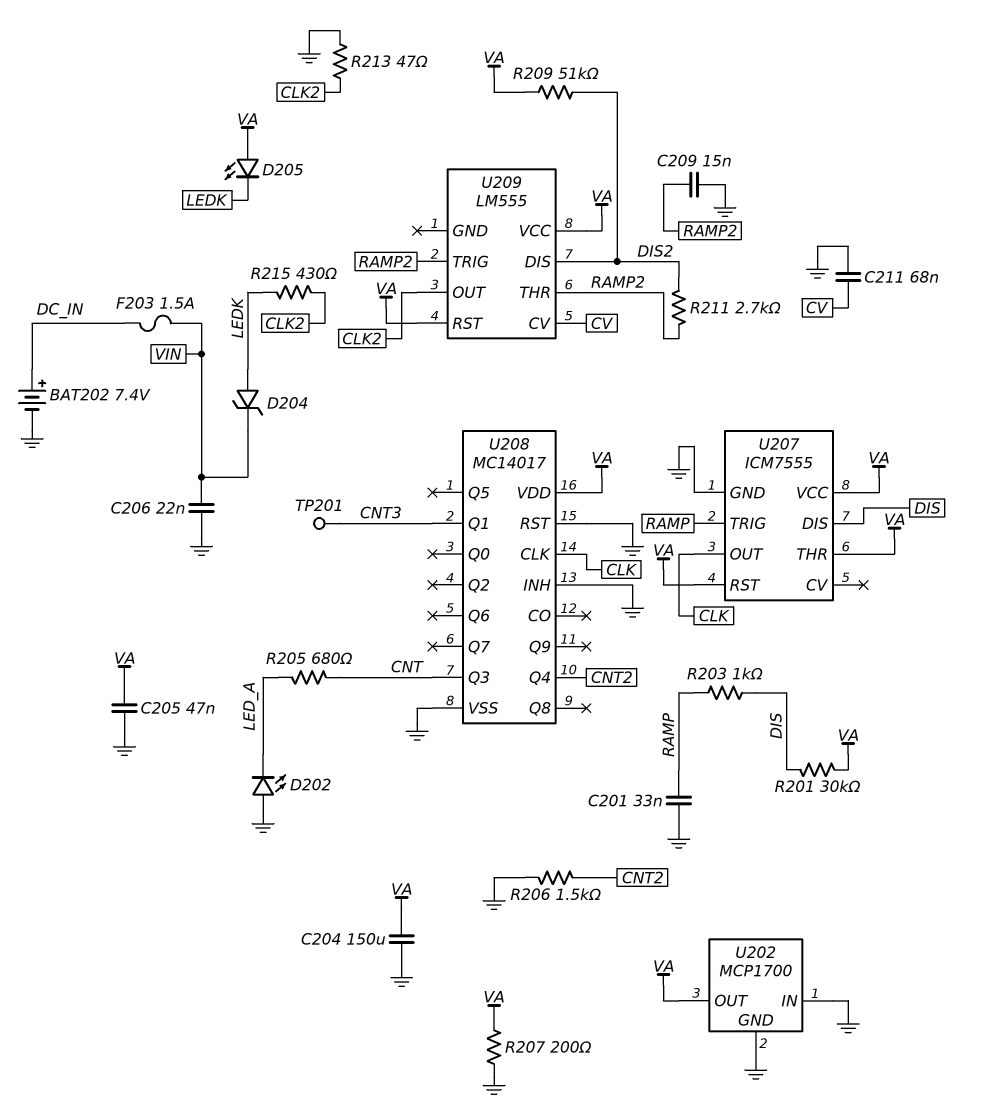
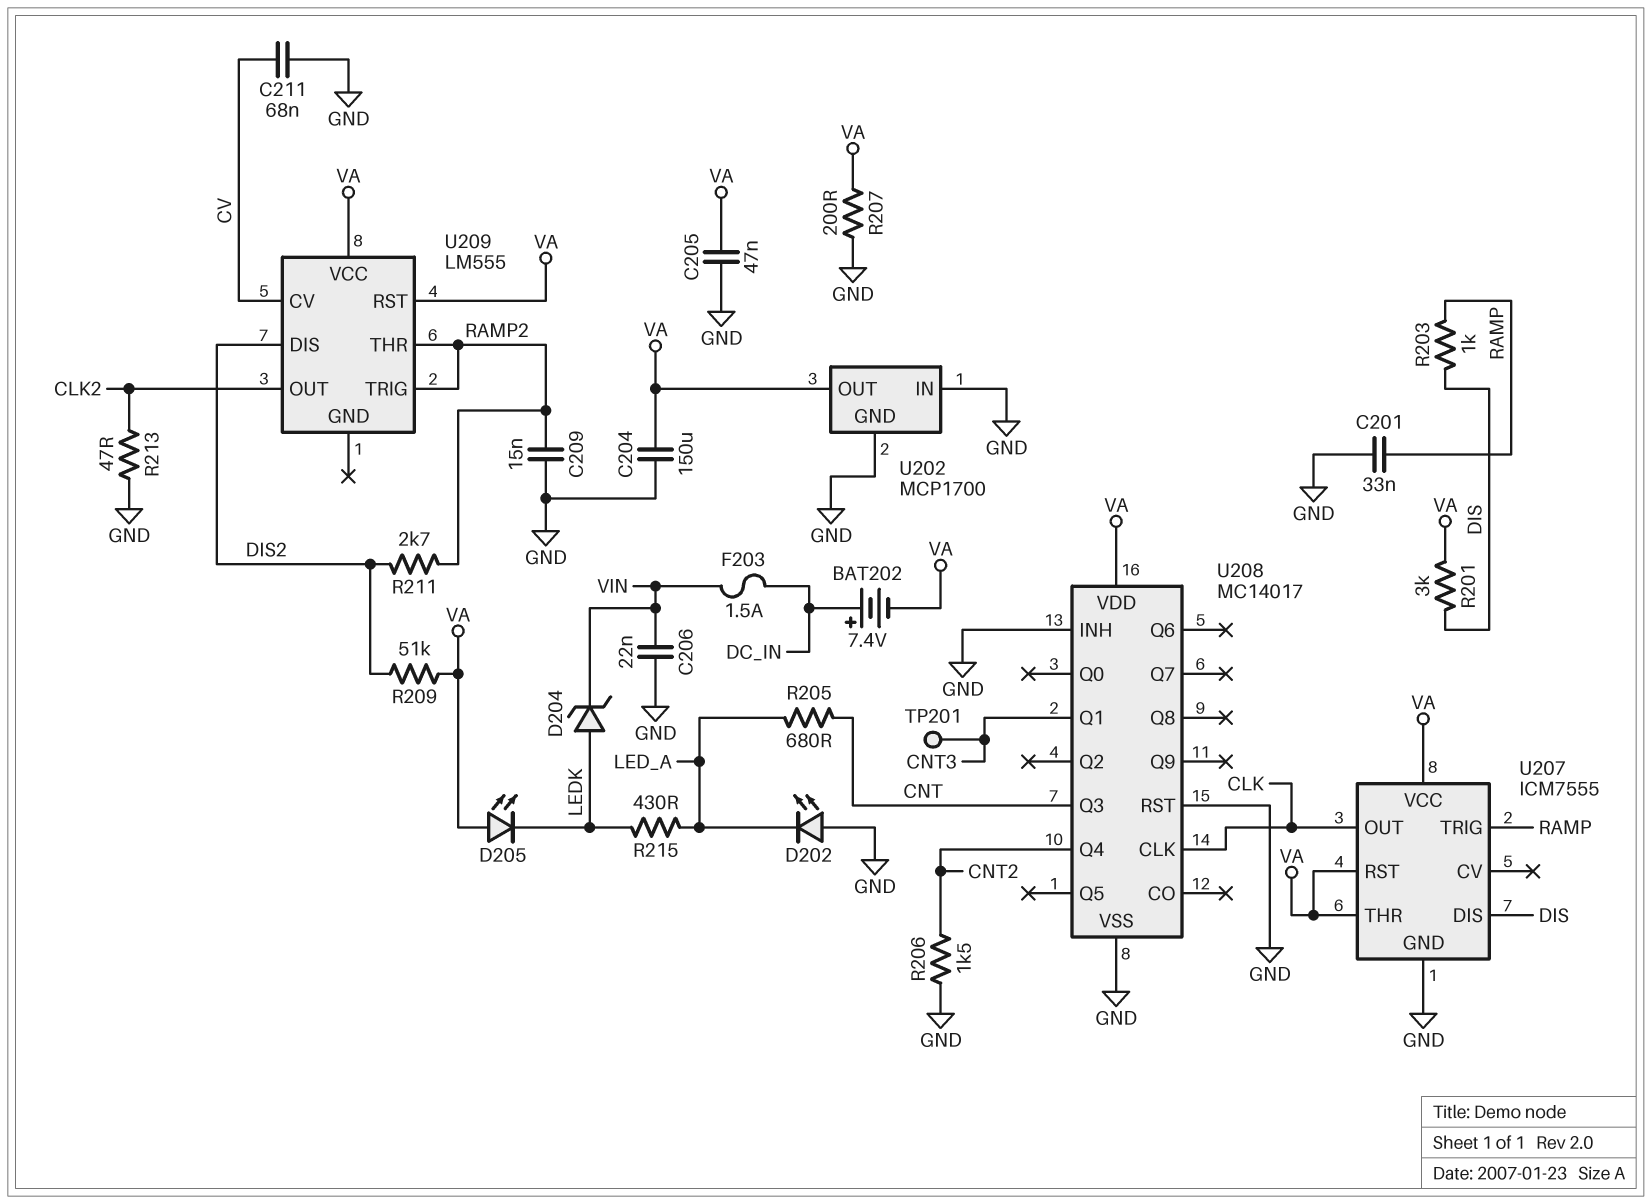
BAT202: 7.4V (plus DC_IN, minus GND) -> 7.4V (plus DC_IN, minus VA)
R201: 30k (DIS, VA) -> 3k (DIS, VA)
R215: 430 (CLK2, LEDK) -> 430 (LEDK, LED_A)

